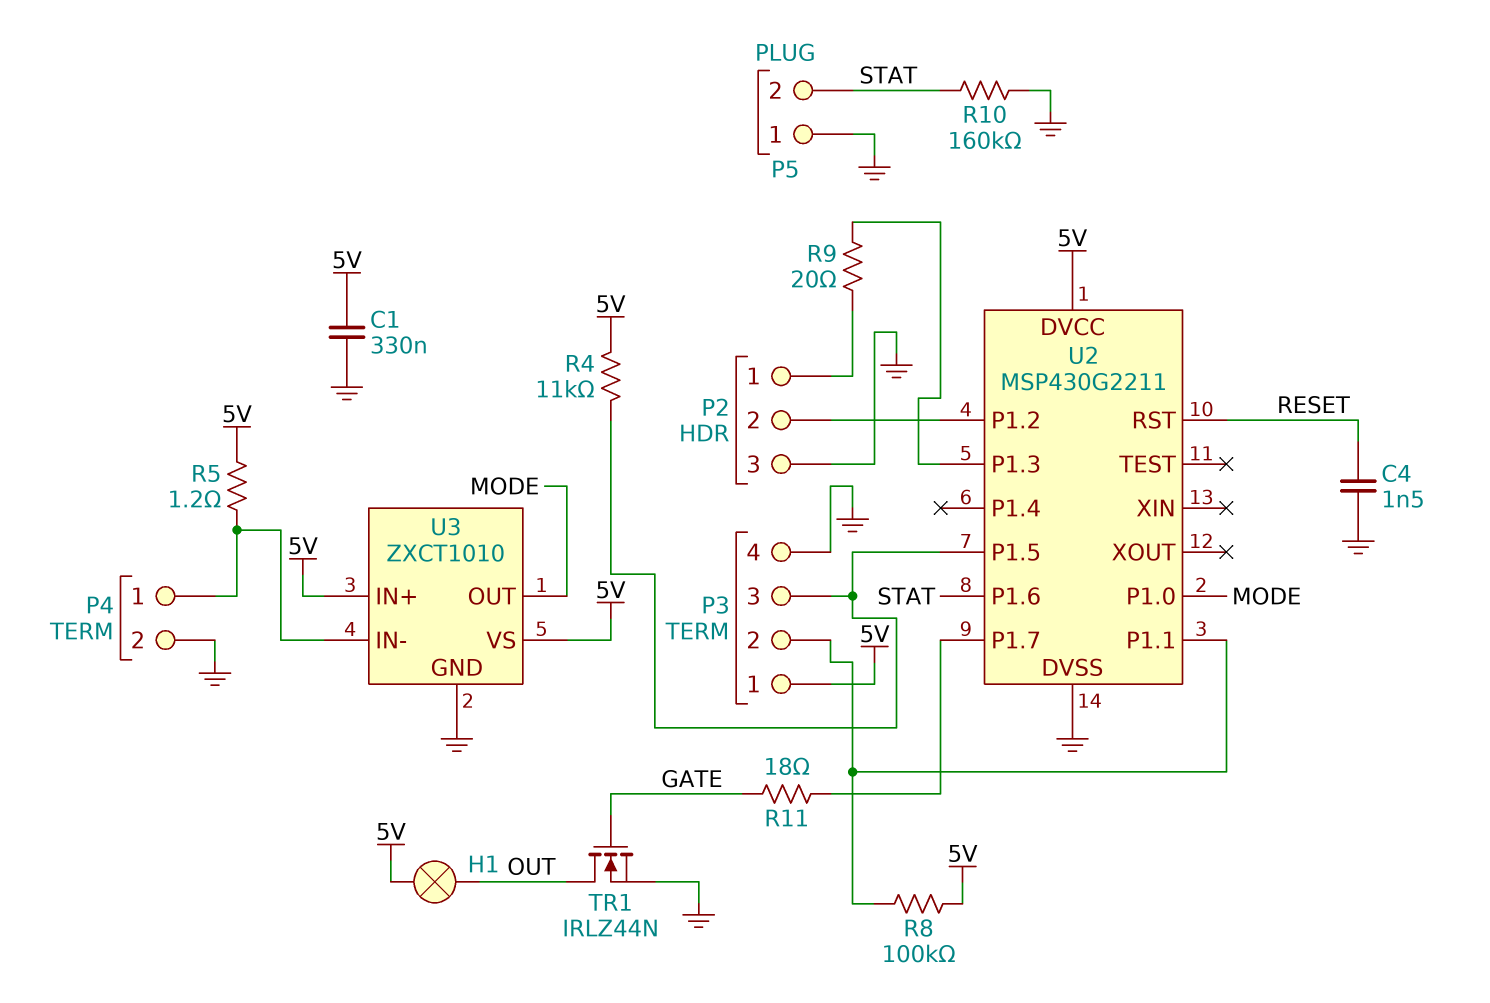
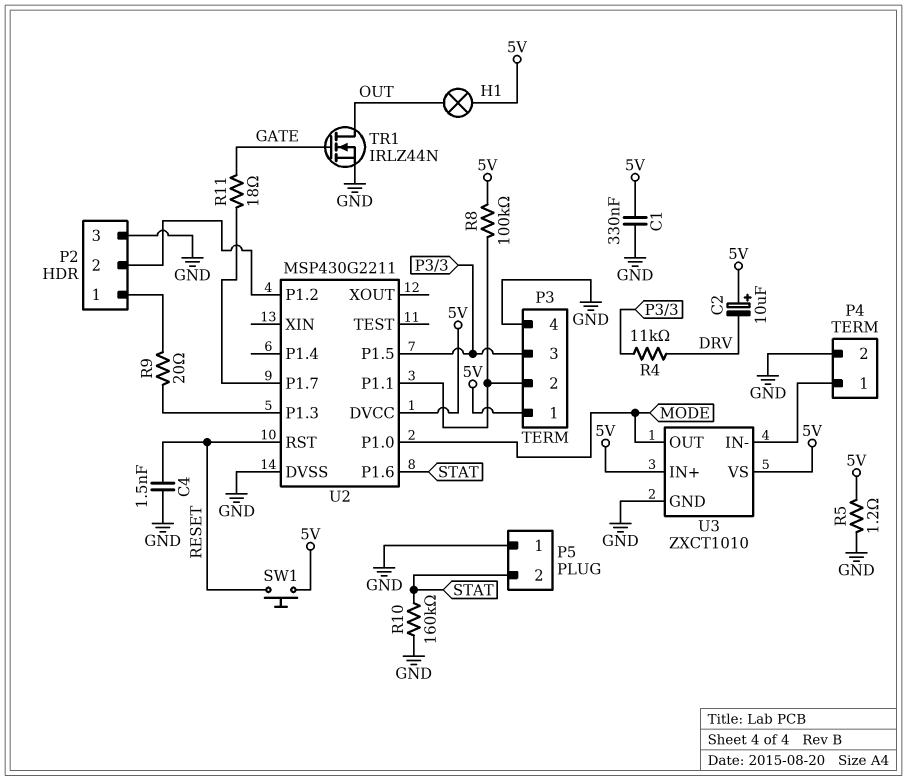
C2: none -> 10uF (plus 5V, minus DRV)
R4: 11k (5V, P3/3) -> 11k (DRV, P3/3)
R5: 1.2 (5V, P4/1) -> 1.2 (5V, GND)
SW1: none -> button (5V, RESET)

